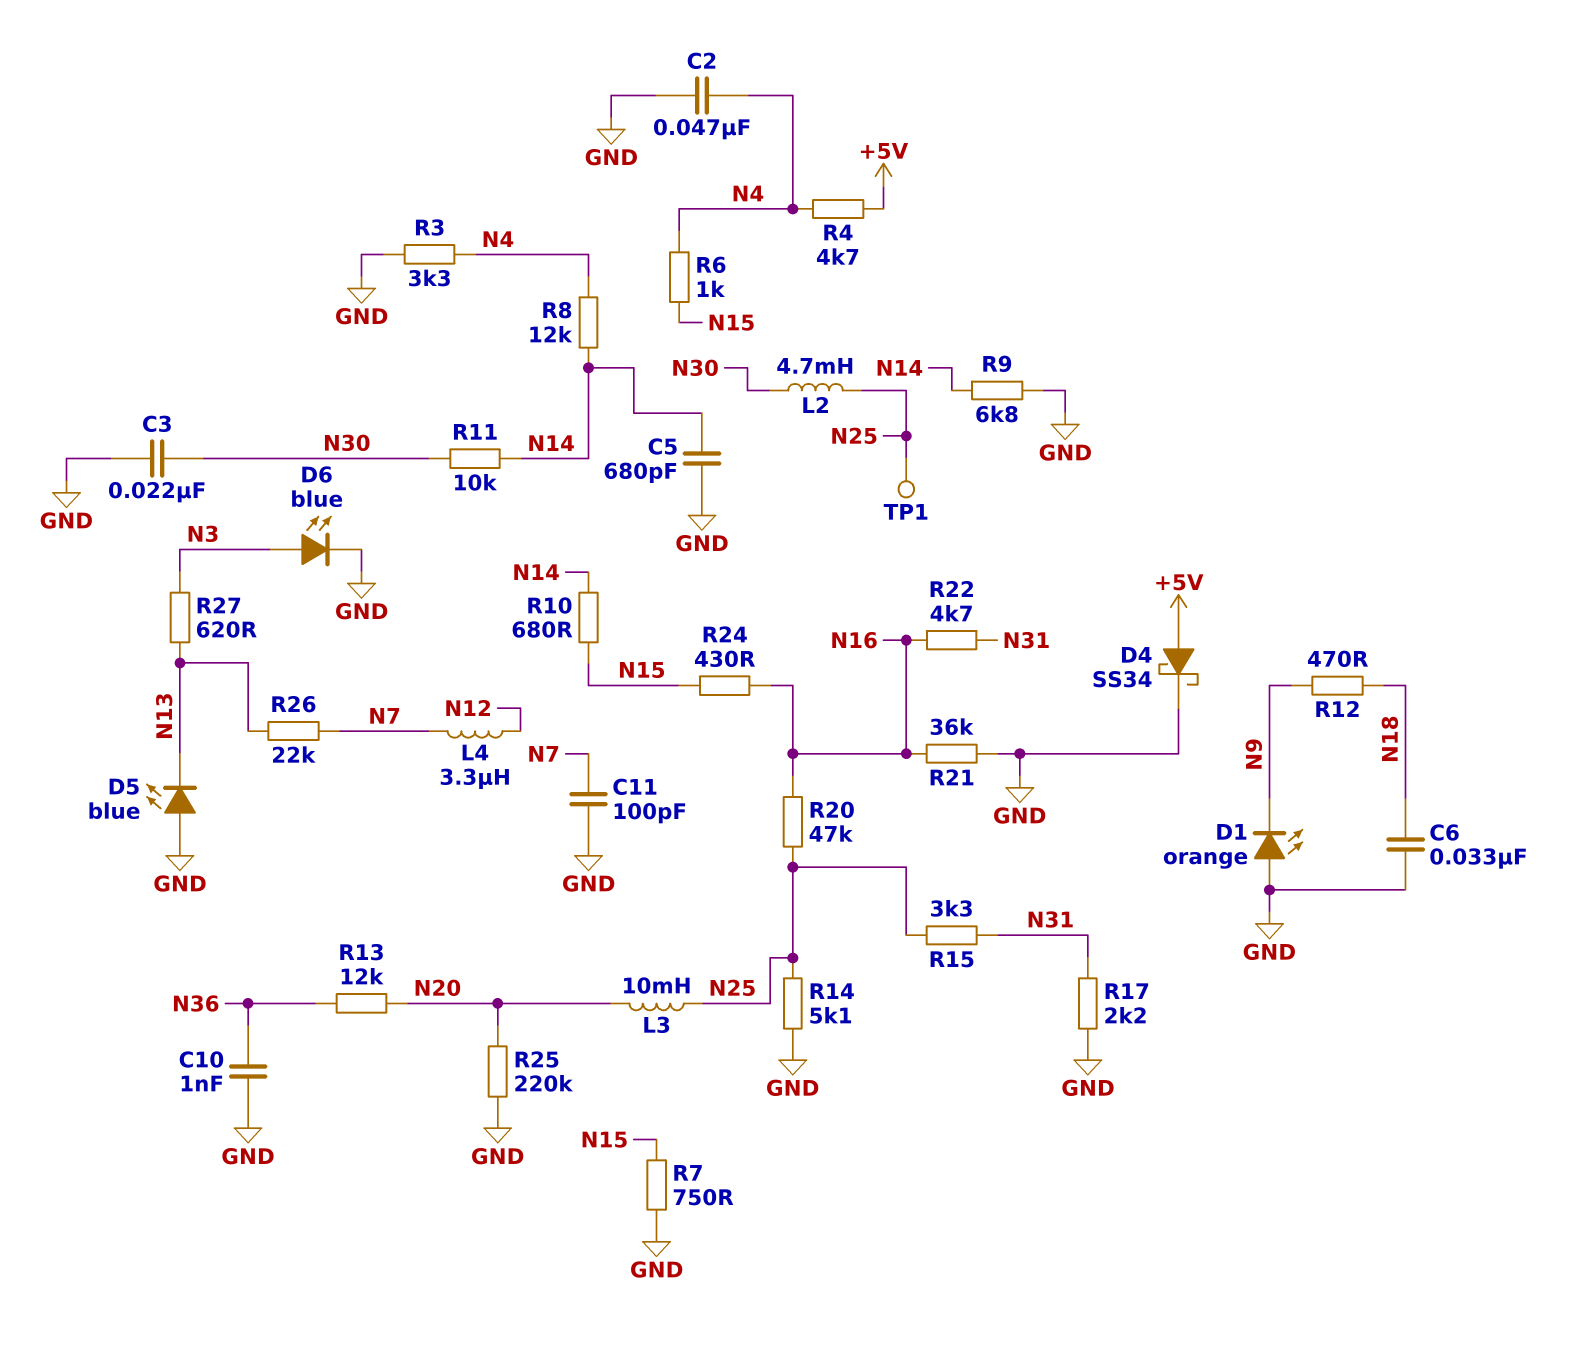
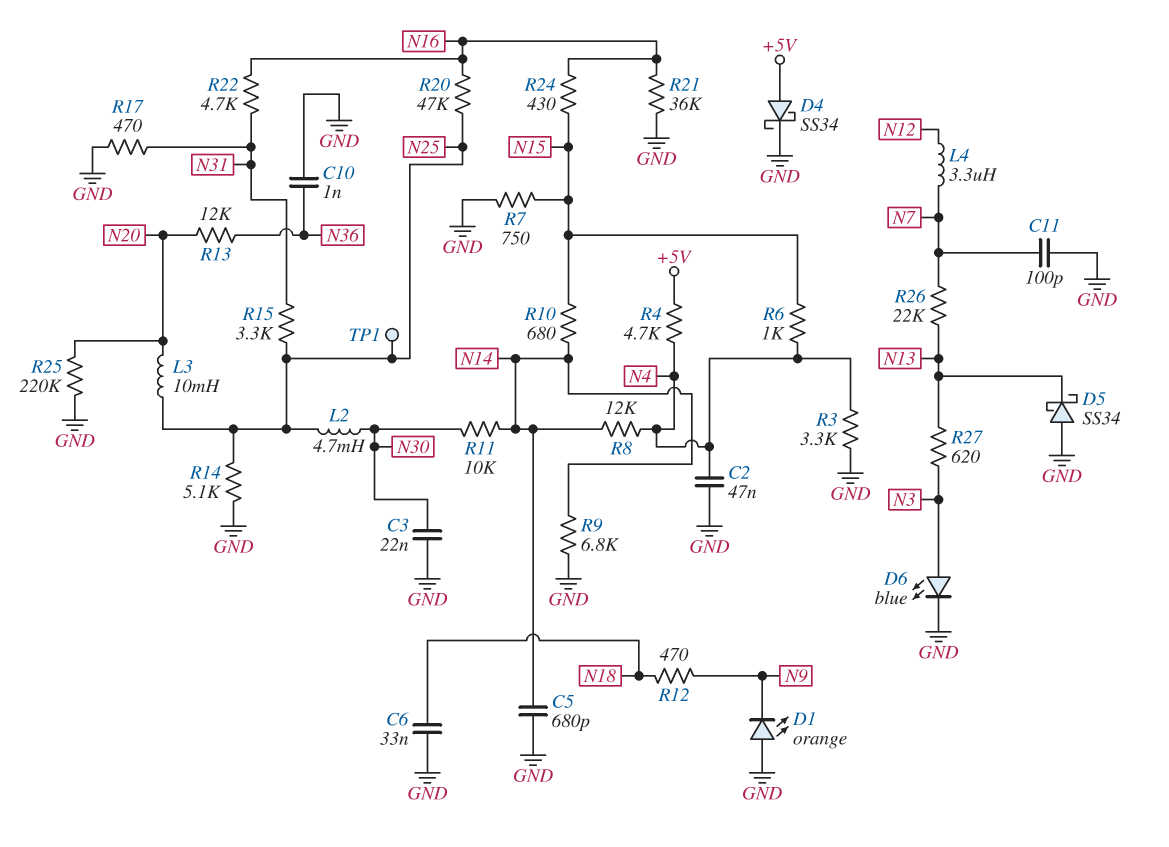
D5: LED blue (A GND, K N13) -> schottky SS34 (A GND, K N13)
R17: 2.2k (GND, N31) -> 470 (GND, N31)

